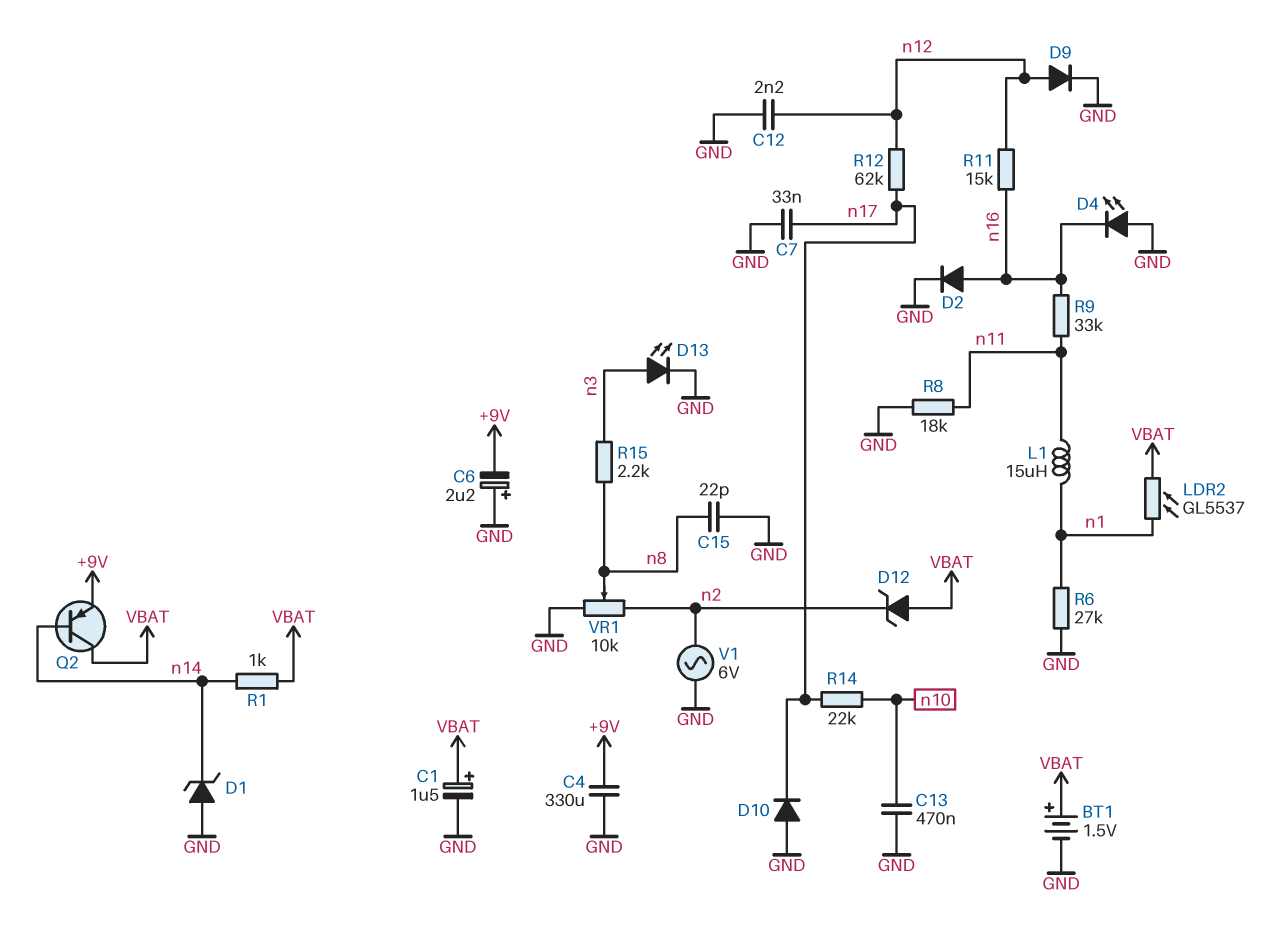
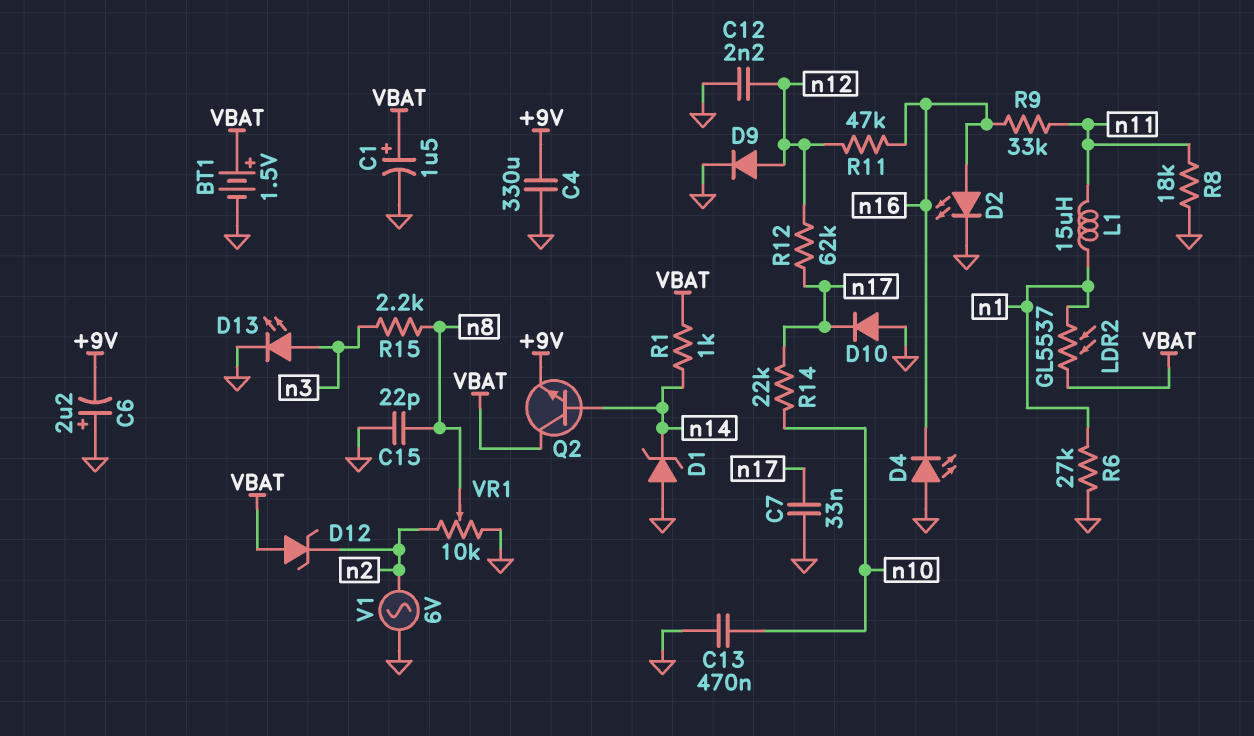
D2: diode (A n16, K GND) -> LED (A n16, K GND)
Q2: PNP (B n14, C VBAT, E +9V) -> NPN (B n14, C VBAT, E +9V)
R11: 15k (n12, n16) -> 47k (n12, n16)

